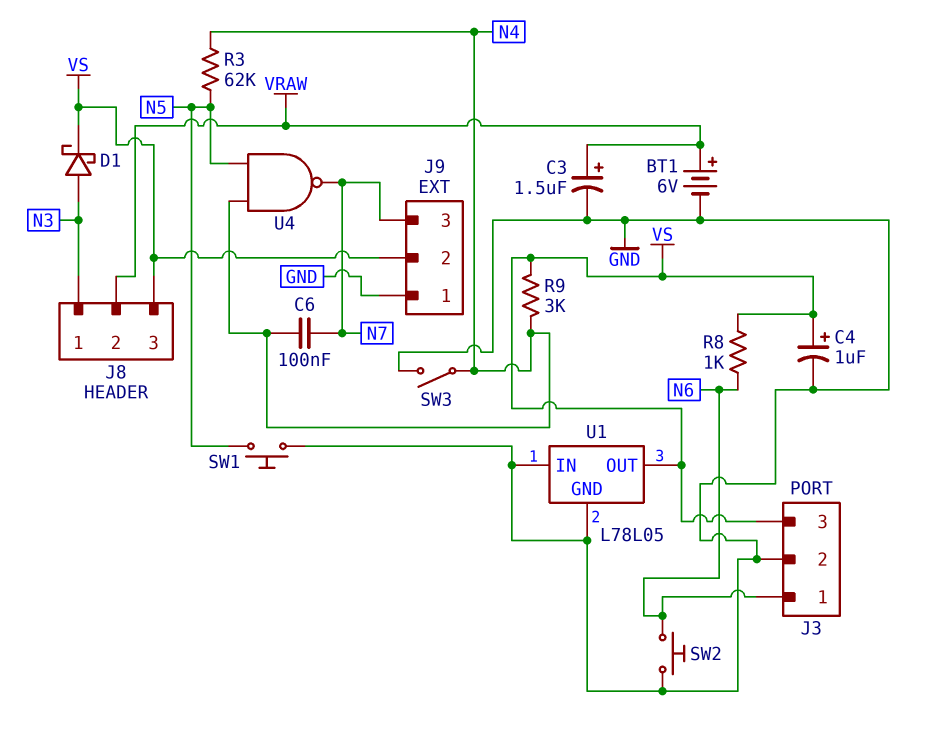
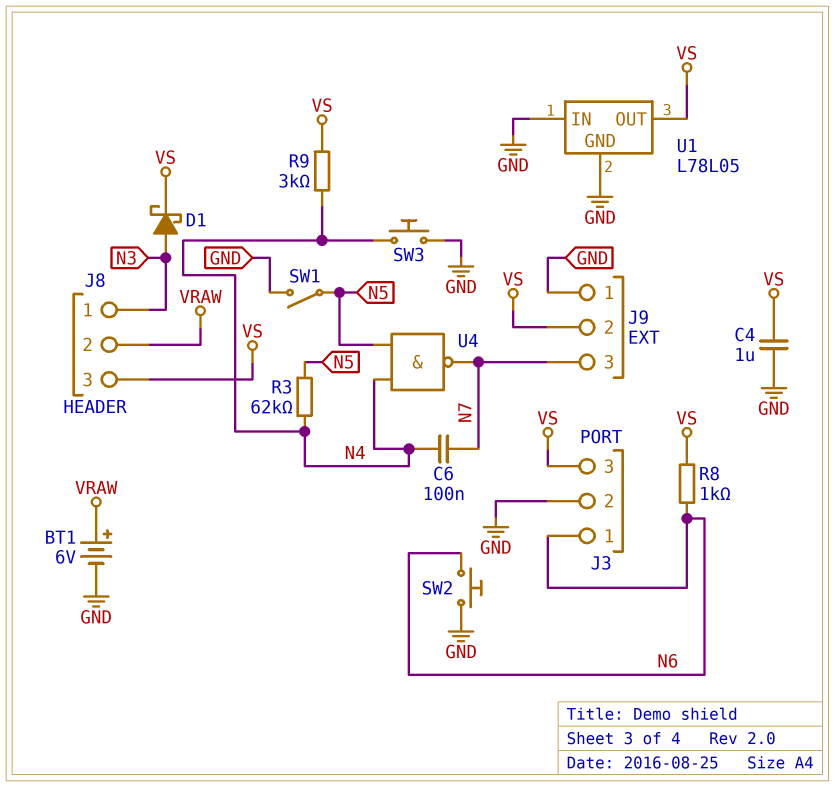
C3: 1.5uF (plus VRAW, minus GND) -> none
C4: 1uF (plus VS, minus GND) -> 1uF (GND, VS)
SW1: button (GND, N5) -> switch (GND, N5)
SW3: switch (GND, N4) -> button (GND, N4)

